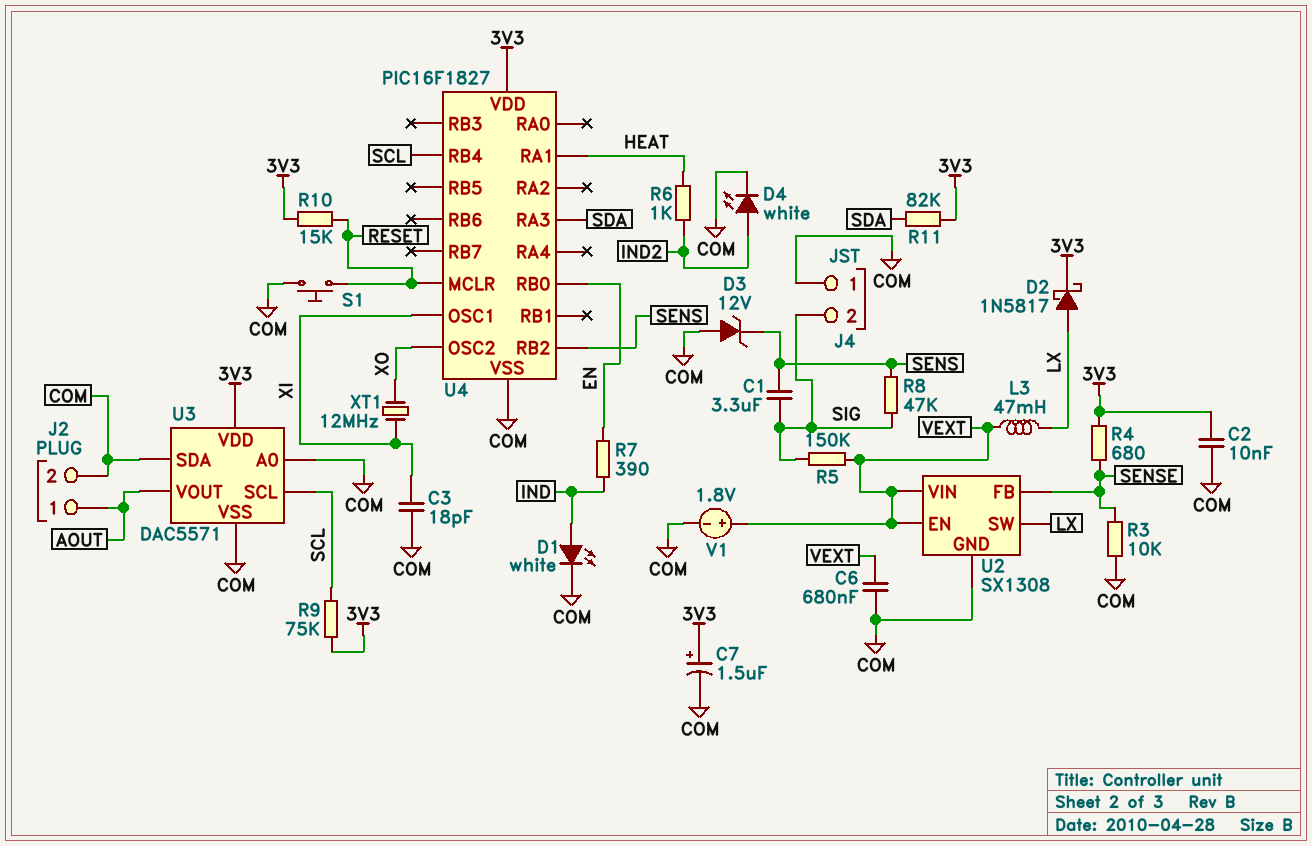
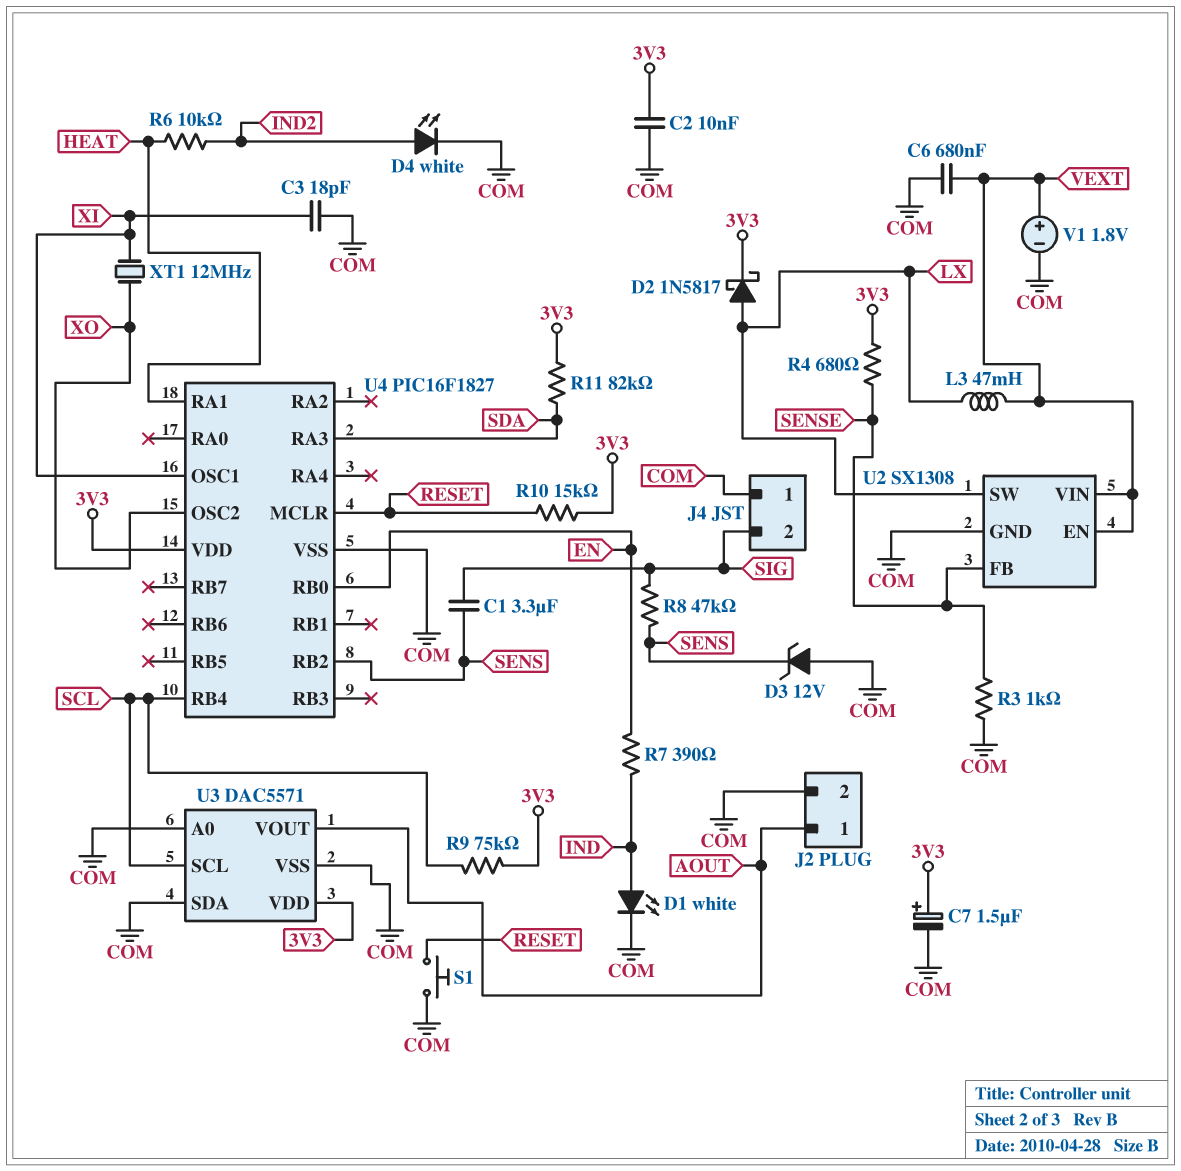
R3: 10k (COM, SENSE) -> 1k (COM, SENSE)
R5: 150k (SIG, VEXT) -> none
R6: 1k (HEAT, IND2) -> 10k (HEAT, IND2)

